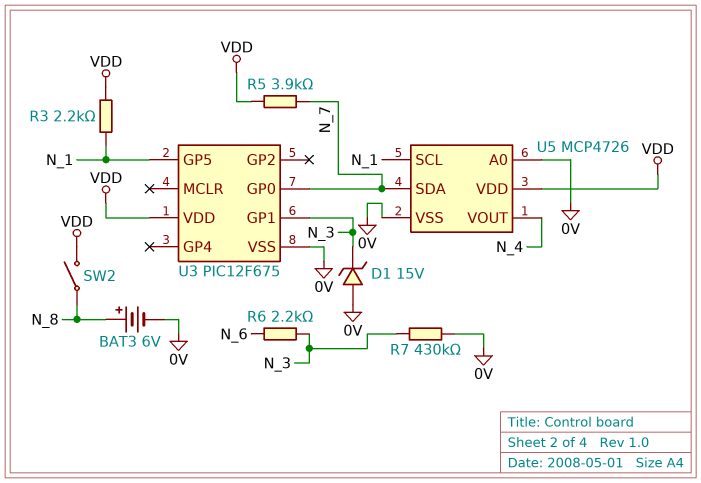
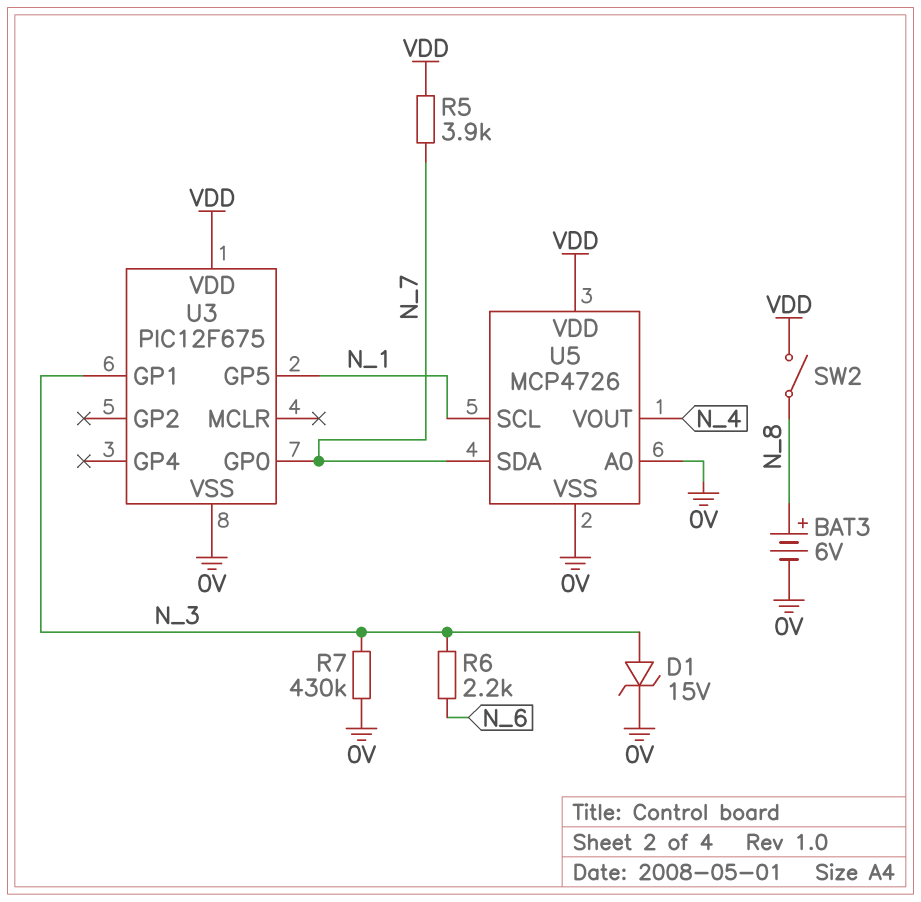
D1: zener 15V (A 0V, K N_3) -> zener 15V (A N_3, K 0V)
R3: 2.2k (N_1, VDD) -> none

